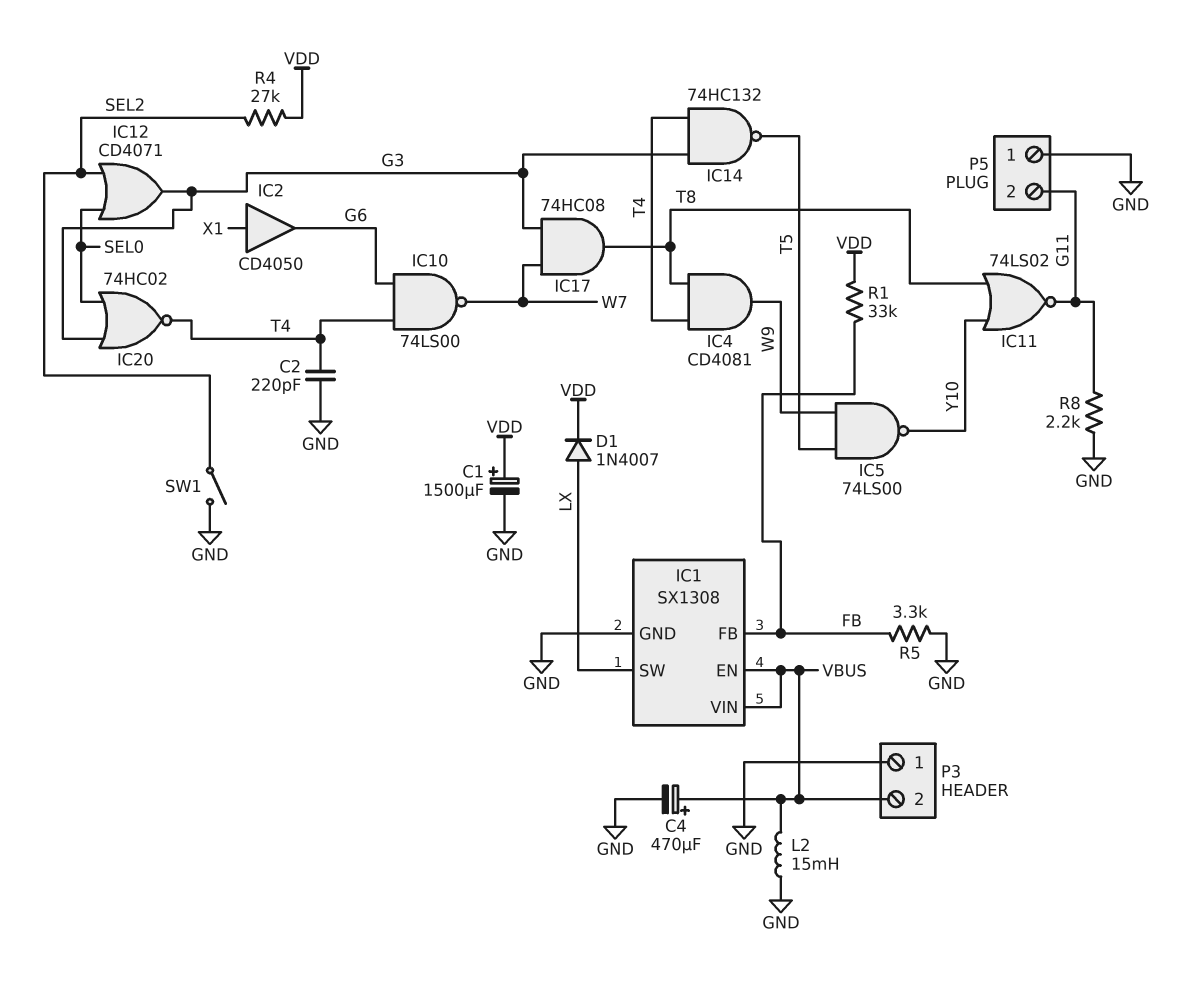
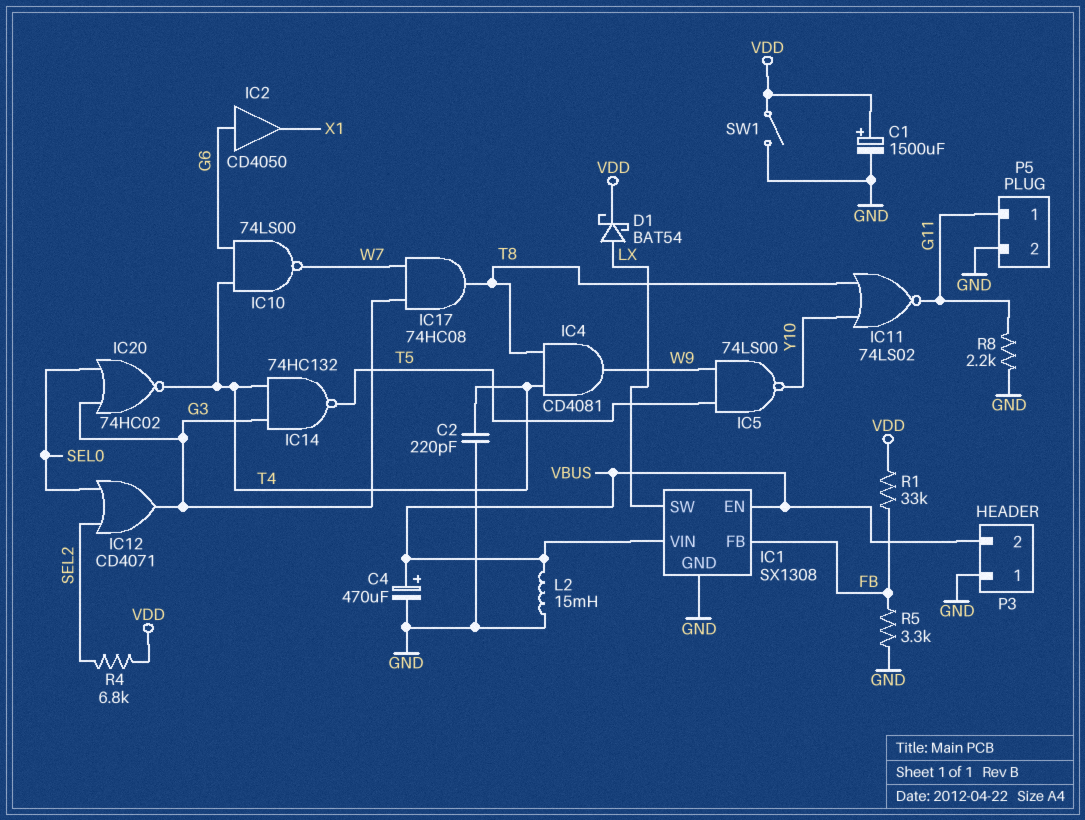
D1: diode 1N4007 (A LX, K VDD) -> schottky BAT54 (A LX, K VDD)
IC2: buffer CD4050 (in X1, out G6) -> buffer CD4050 (in G6, out X1)
P5 pin 1: GND -> G11
P5 pin 2: G11 -> GND
R4: 27k (SEL2, VDD) -> 6.8k (SEL2, VDD)
SW1: switch (GND, SEL2) -> switch (GND, VDD)

